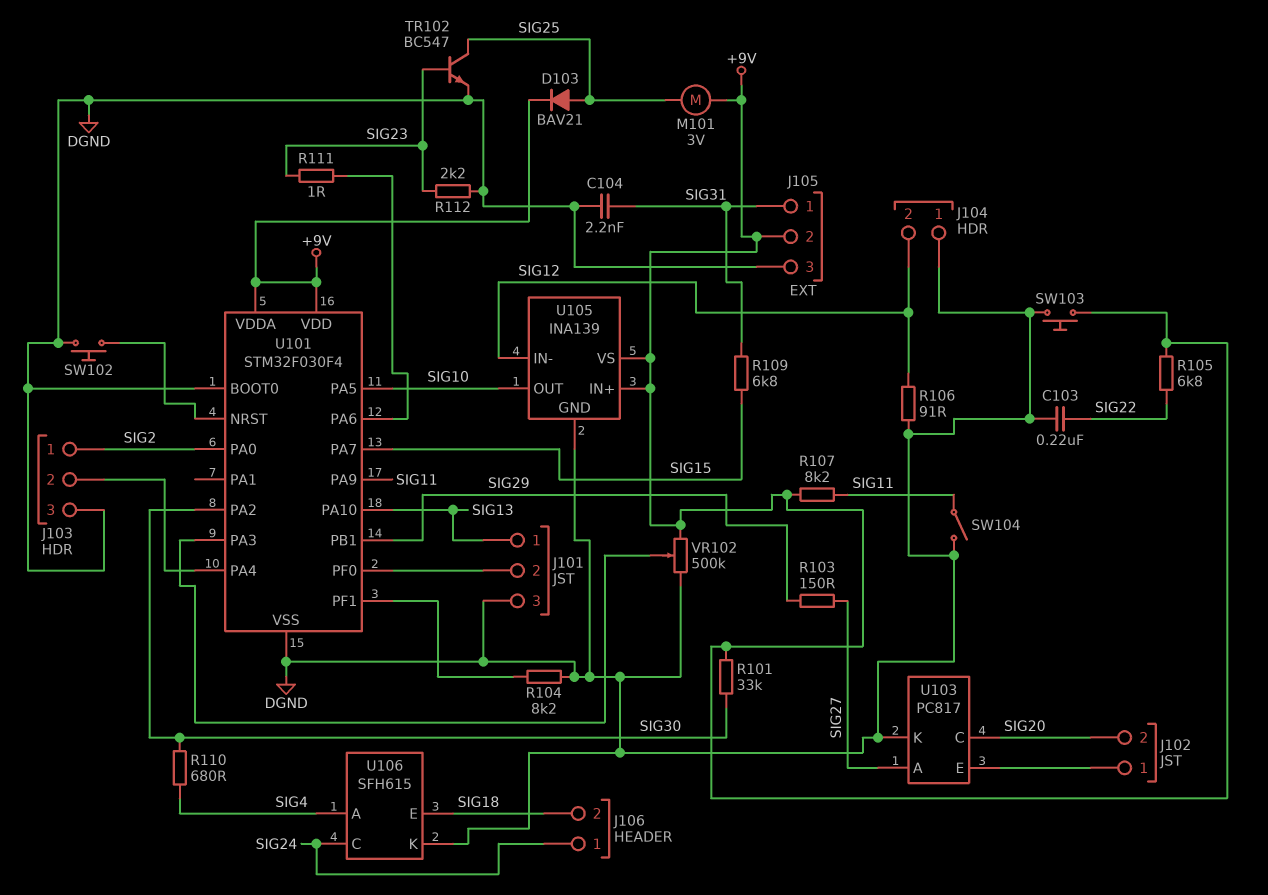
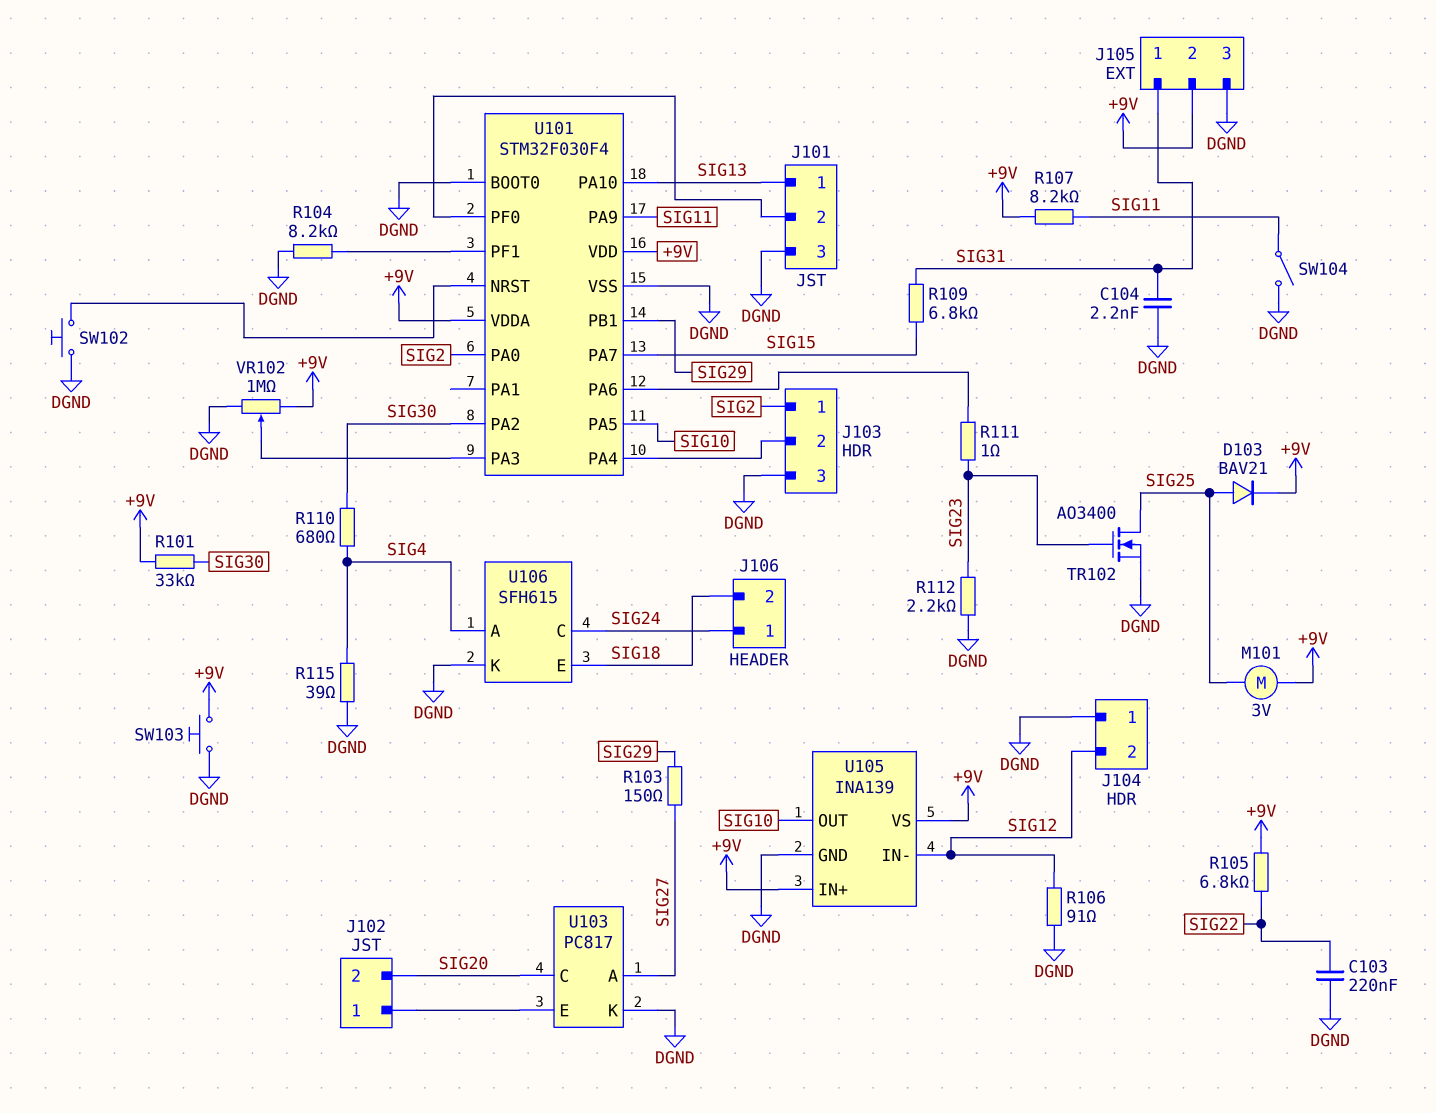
R115: none -> 39 (DGND, SIG4)
TR102: NPN BC547 (B SIG23, C SIG25, E DGND) -> NMOS AO3400 (G SIG23, D SIG25, S DGND)
VR102: 500k (+9V, DGND, wiper U101/PA3) -> 1M (+9V, DGND, wiper U101/PA3)

